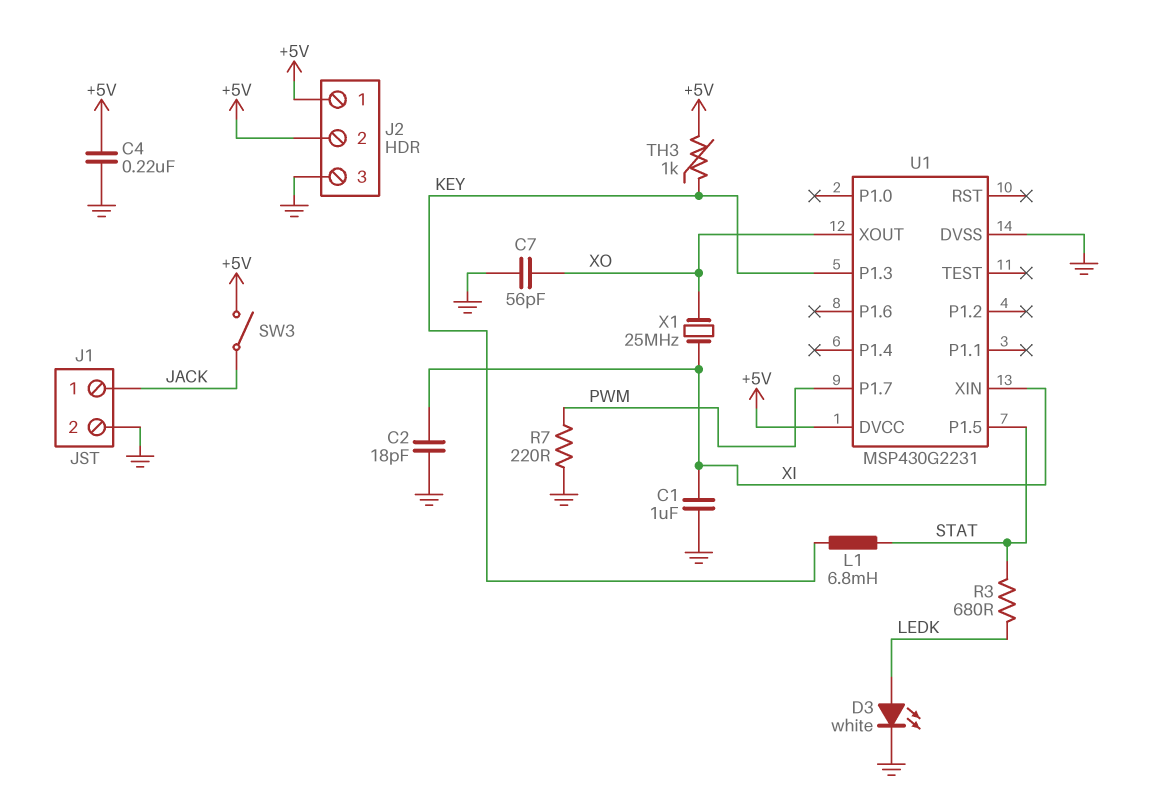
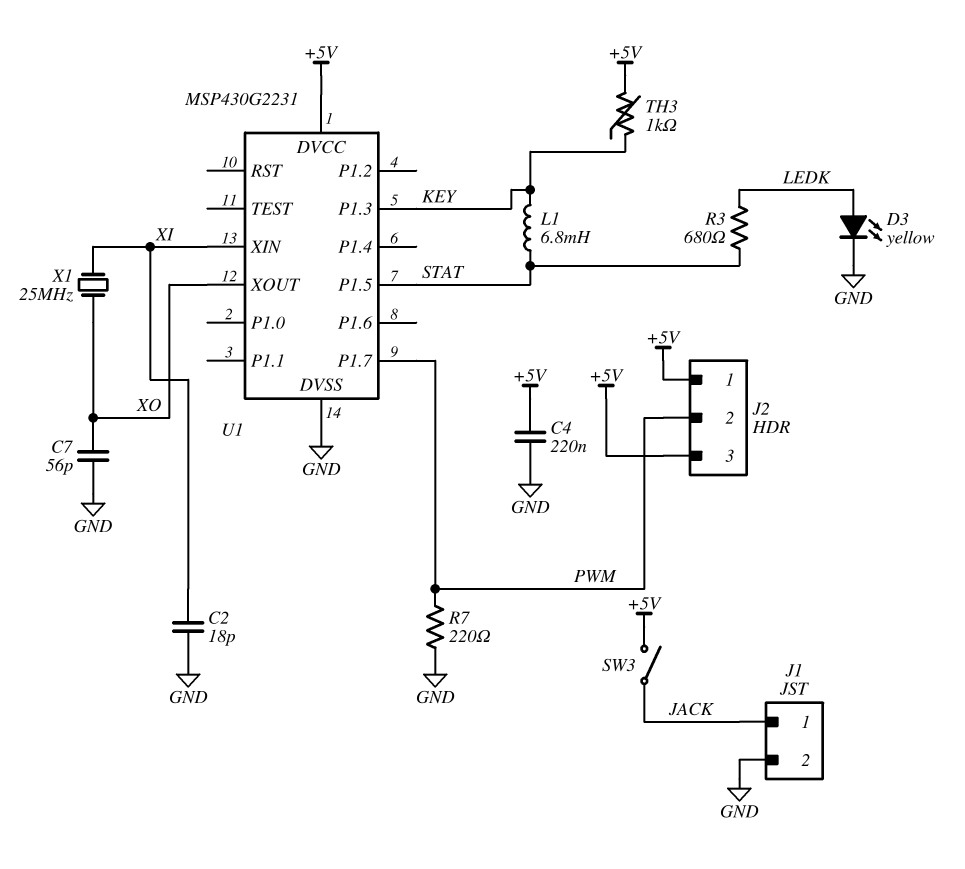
C1: 1uF (GND, XI) -> none
D3: LED white (A LEDK, K GND) -> LED yellow (A LEDK, K GND)
J2 pin 2: +5V -> PWM
J2 pin 3: GND -> +5V

